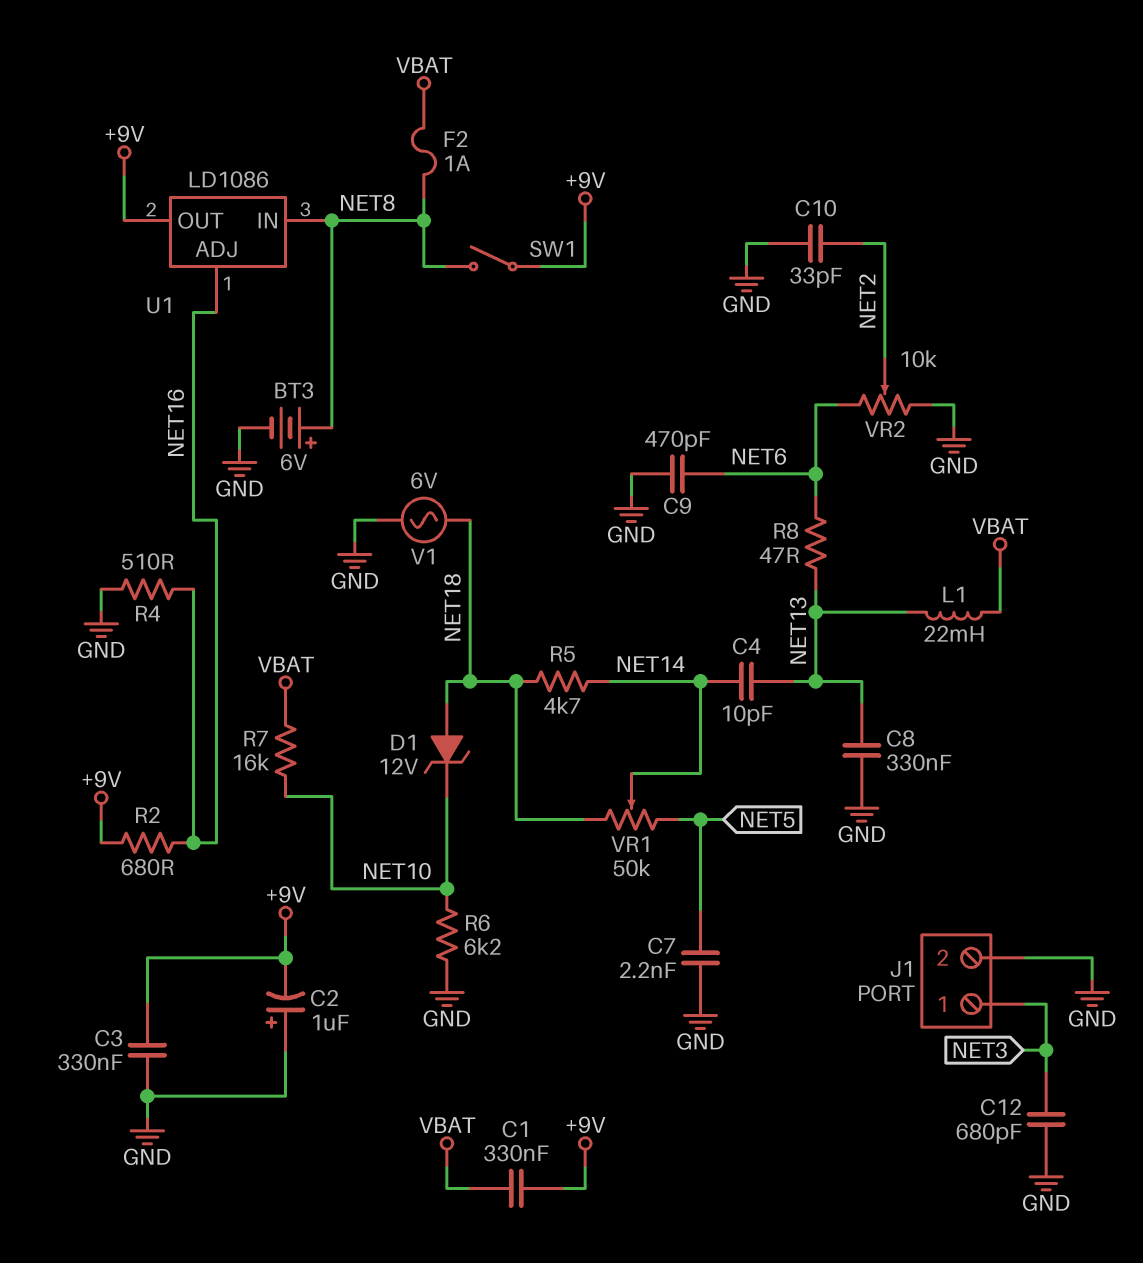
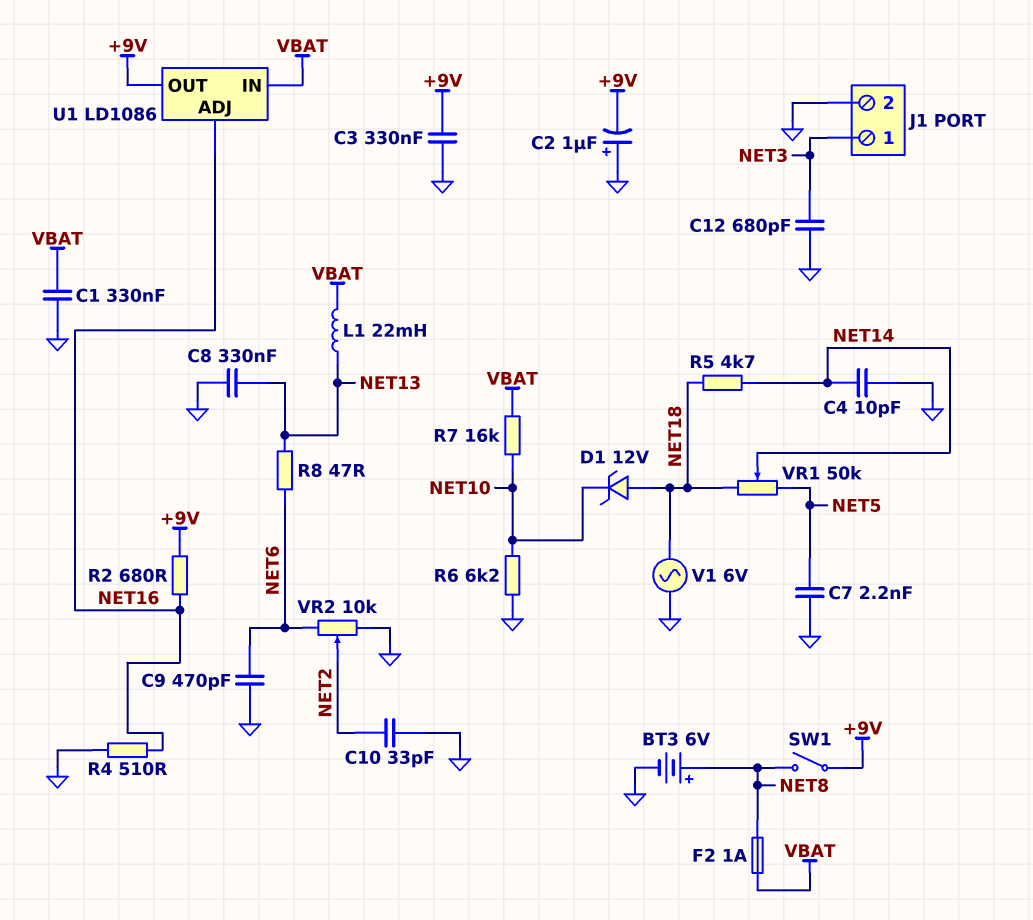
C1: 330nF (+9V, VBAT) -> 330nF (GND, VBAT)
C4: 10pF (NET13, NET14) -> 10pF (GND, NET14)
U1 pin IN: NET8 -> VBAT

